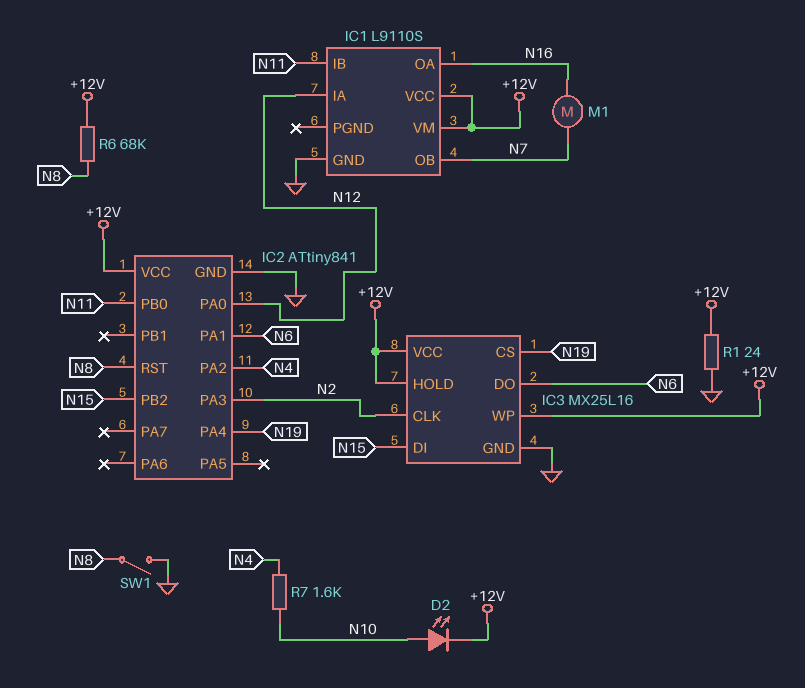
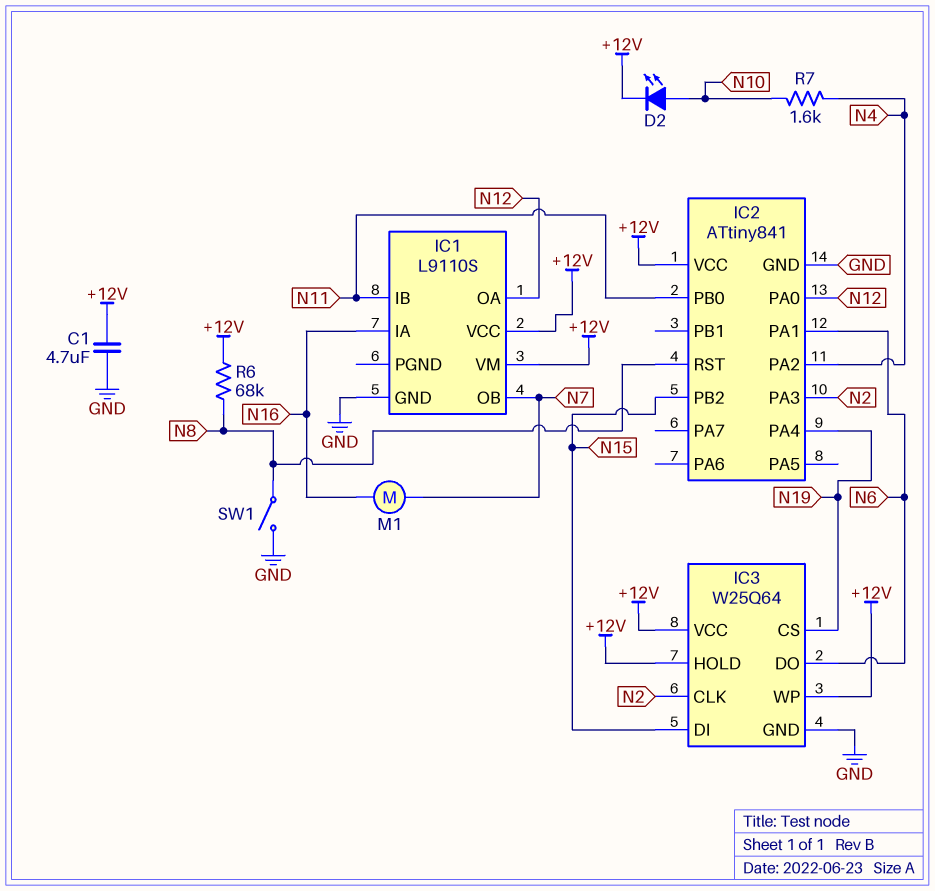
C1: none -> 4.7uF (+12V, GND)
IC1 pin IA: N12 -> N16
IC1 pin OA: N16 -> N12
IC3: MX25L16 -> W25Q64
R1: 24 (+12V, GND) -> none

